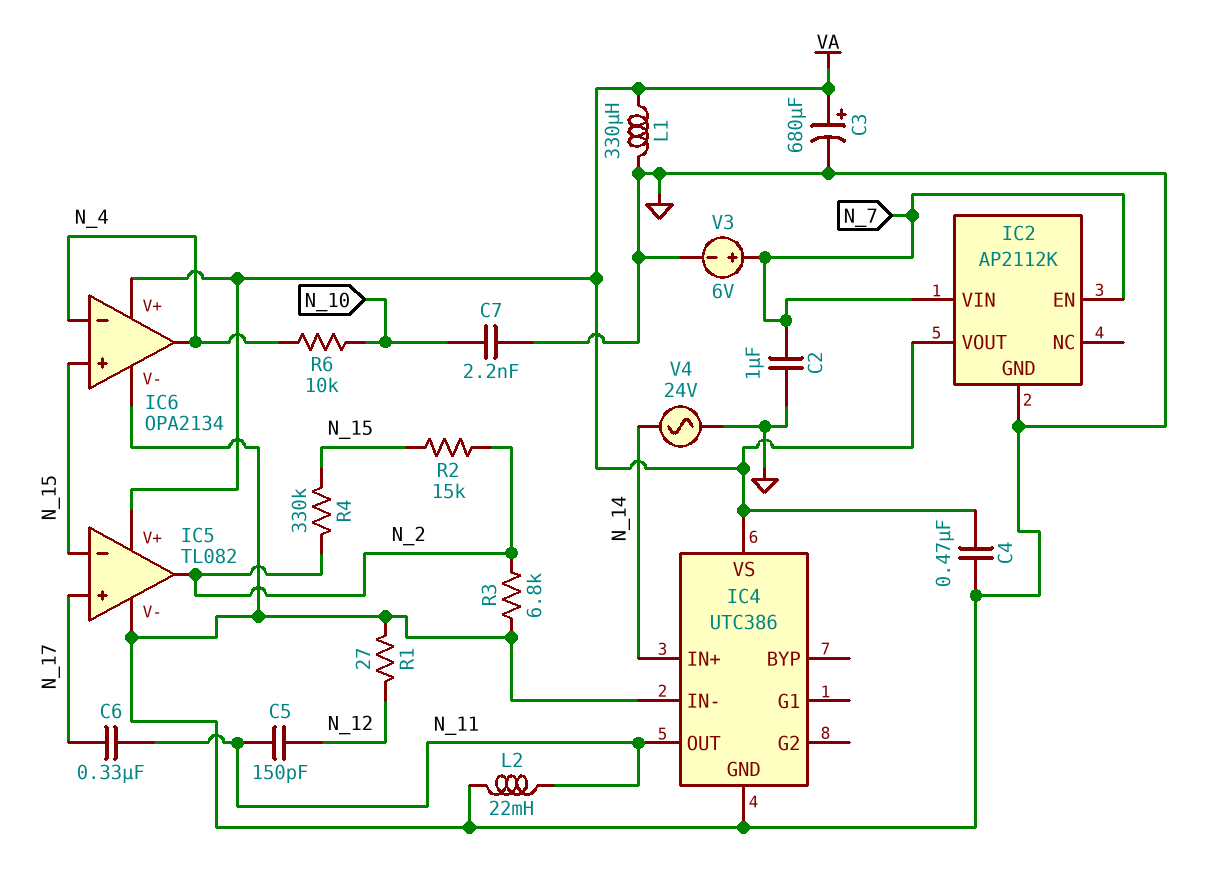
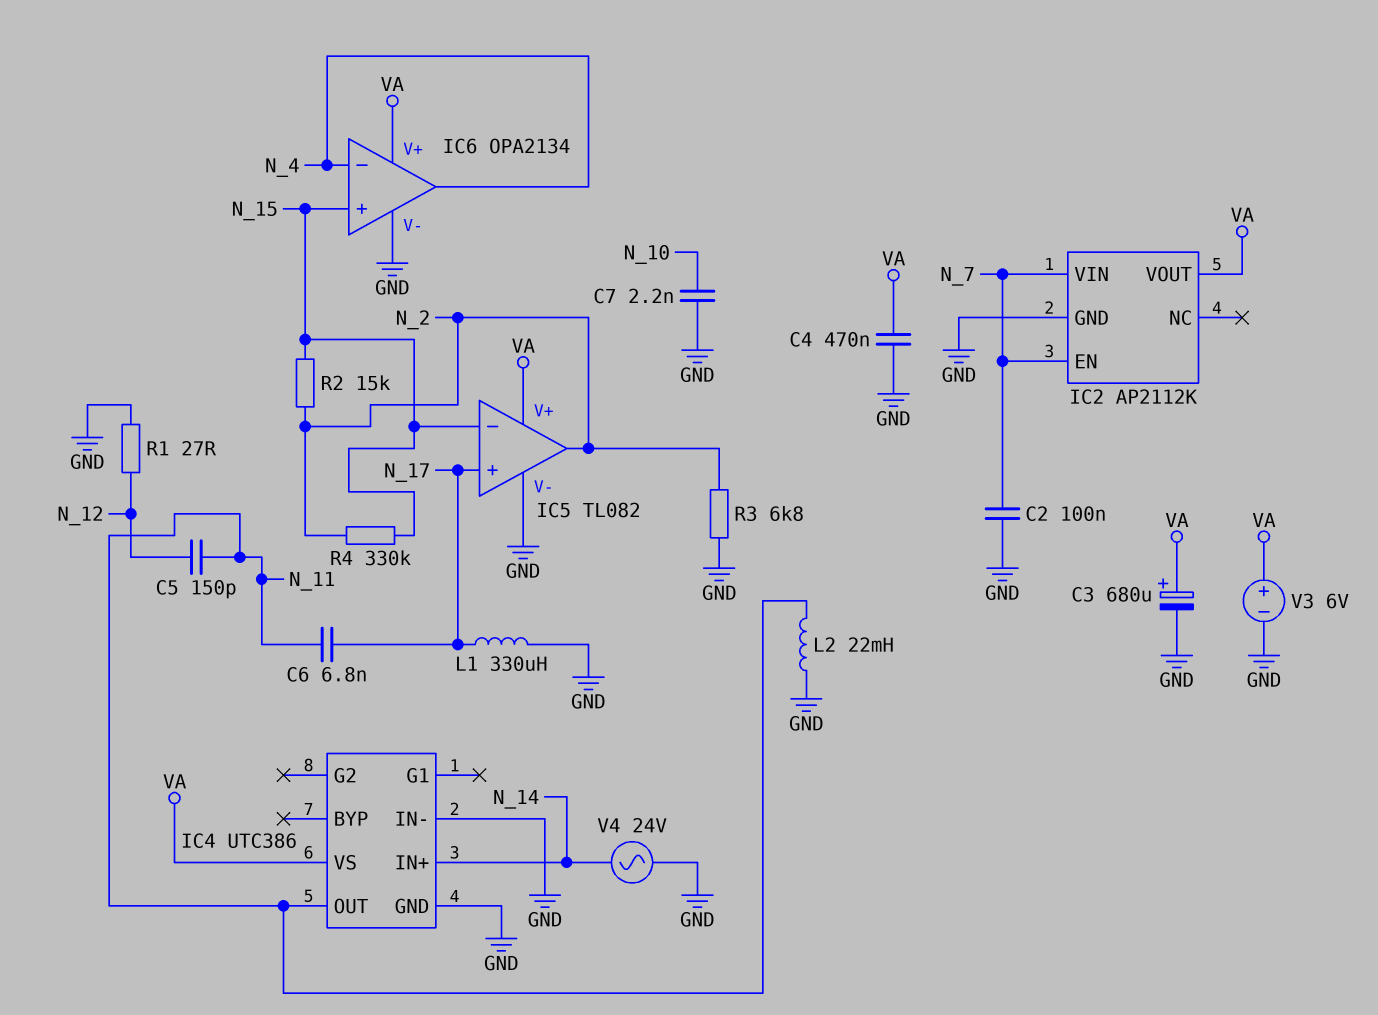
C2: 1uF (GND, N_7) -> 100nF (GND, N_7)
C6: 330nF (N_11, N_17) -> 6.8nF (N_11, N_17)
L1: 330uH (GND, VA) -> 330uH (GND, N_17)
R6: 10k (N_4, N_10) -> none
V3: 6V (plus N_7, minus GND) -> 6V (plus VA, minus GND)

